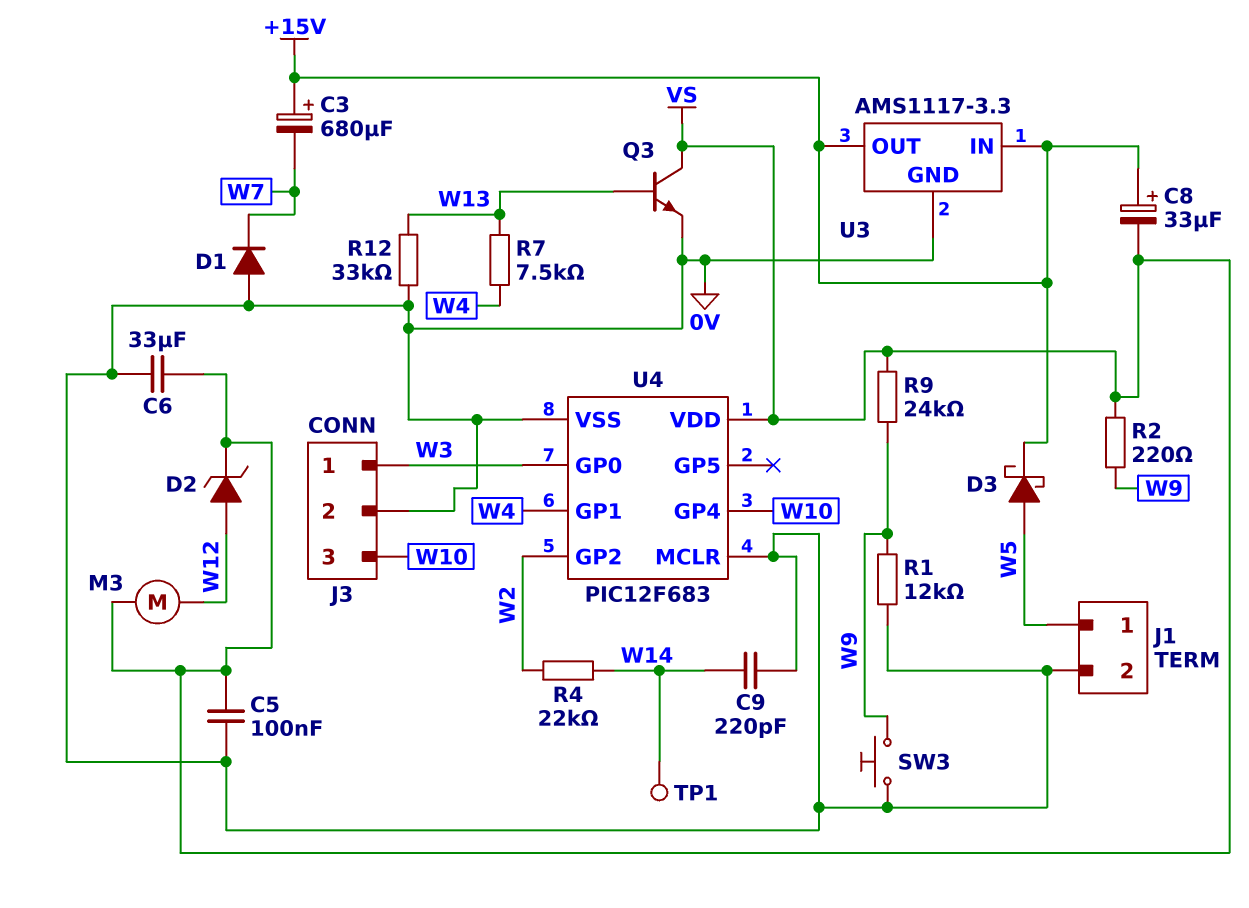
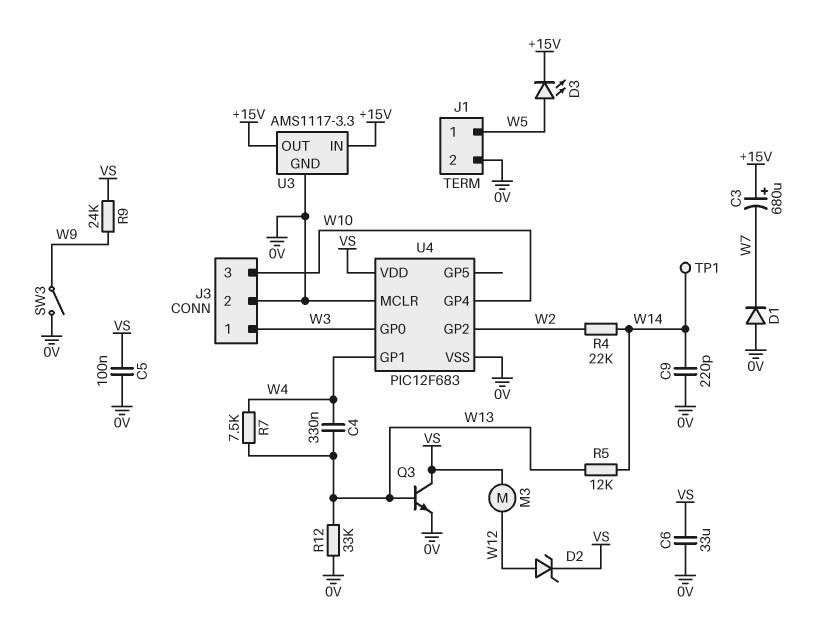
C4: none -> 330nF (W4, W13)
C8: 33uF (plus +15V, minus VS) -> none
D3: schottky (A W5, K +15V) -> LED (A W5, K +15V)
R1: 12k (0V, W9) -> none
R2: 220 (VS, W9) -> none
R5: none -> 12k (W13, W14)
SW3: button (0V, W9) -> switch (0V, W9)

